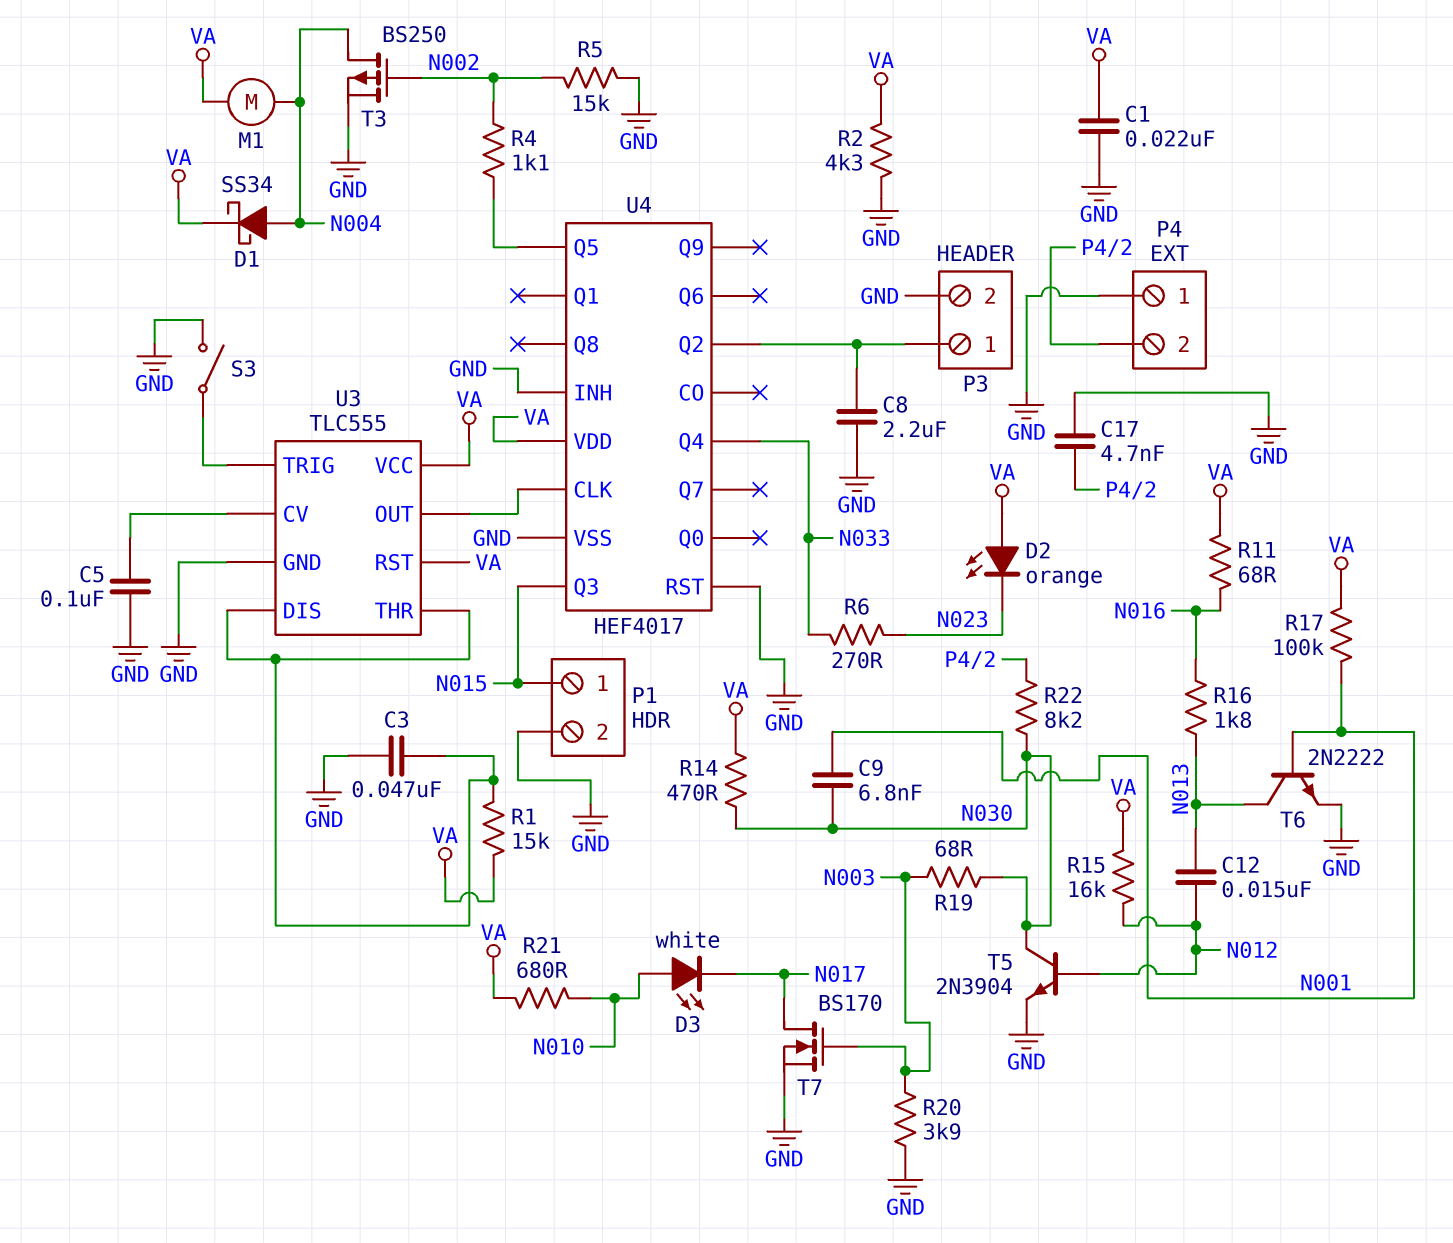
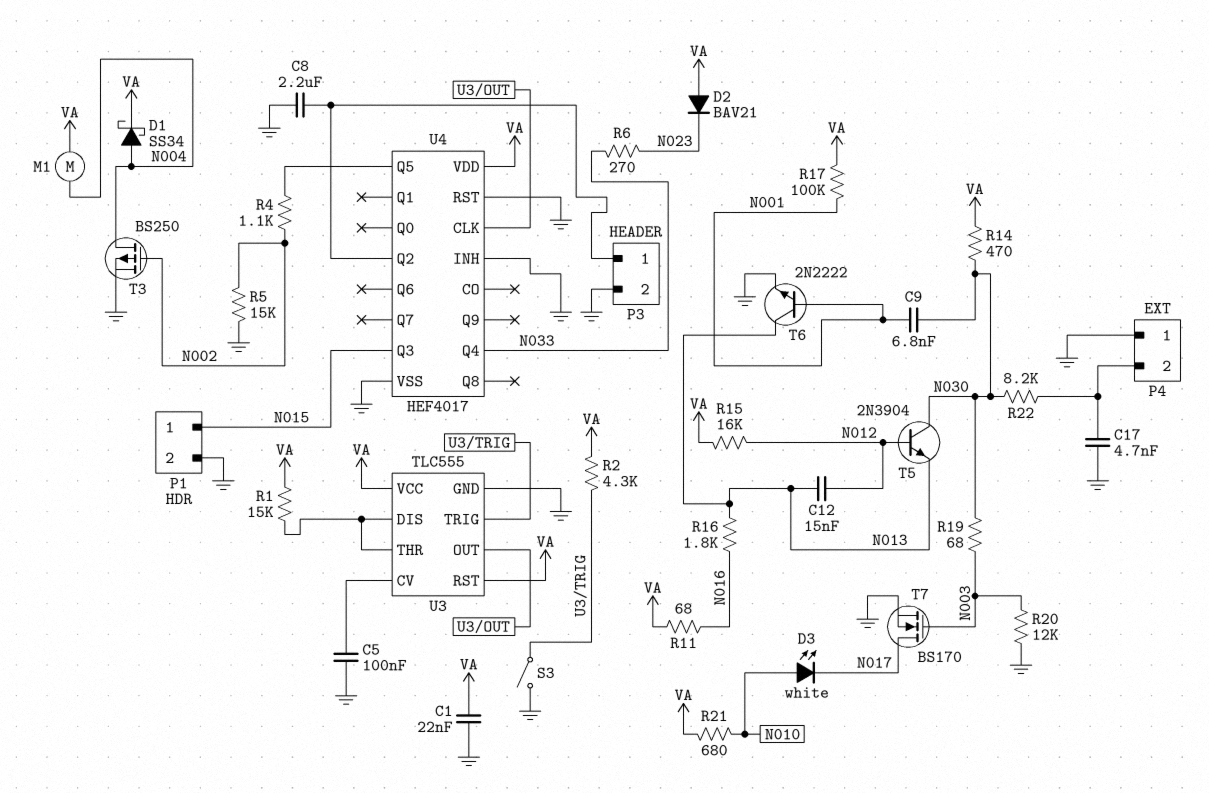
C3: 47nF (GND, U3/DIS) -> none
D2: LED orange (A VA, K N023) -> diode BAV21 (A VA, K N023)
R2: 4.3k (GND, VA) -> 4.3k (U3/TRIG, VA)
R20: 3.9k (GND, N003) -> 12k (GND, N003)
T5: NPN 2N3904 (B N012, C N030, E GND) -> NPN 2N3904 (B N012, C N030, E N013)

